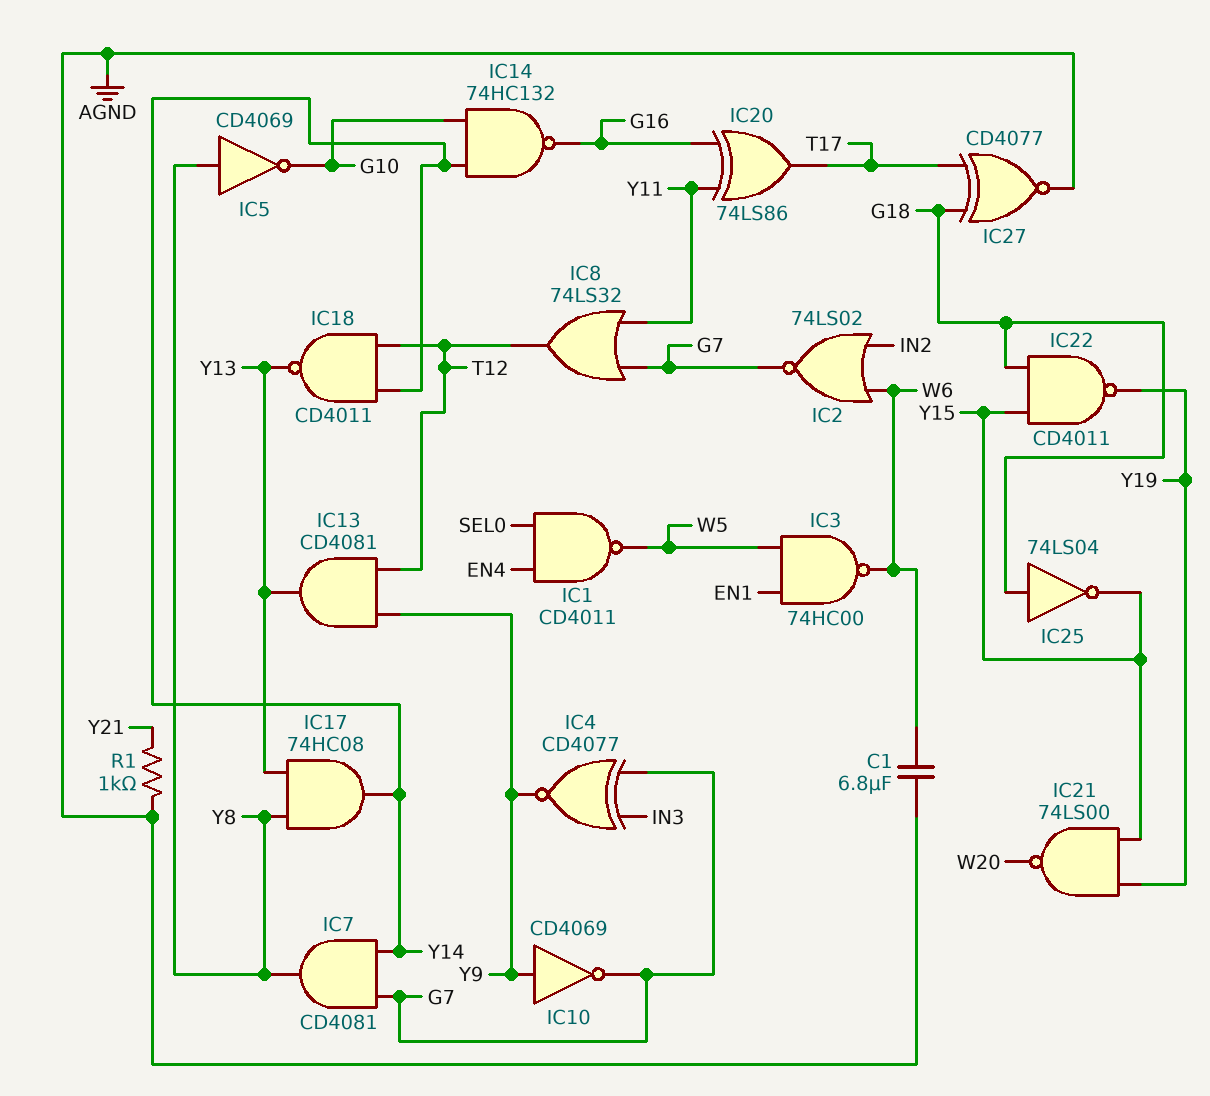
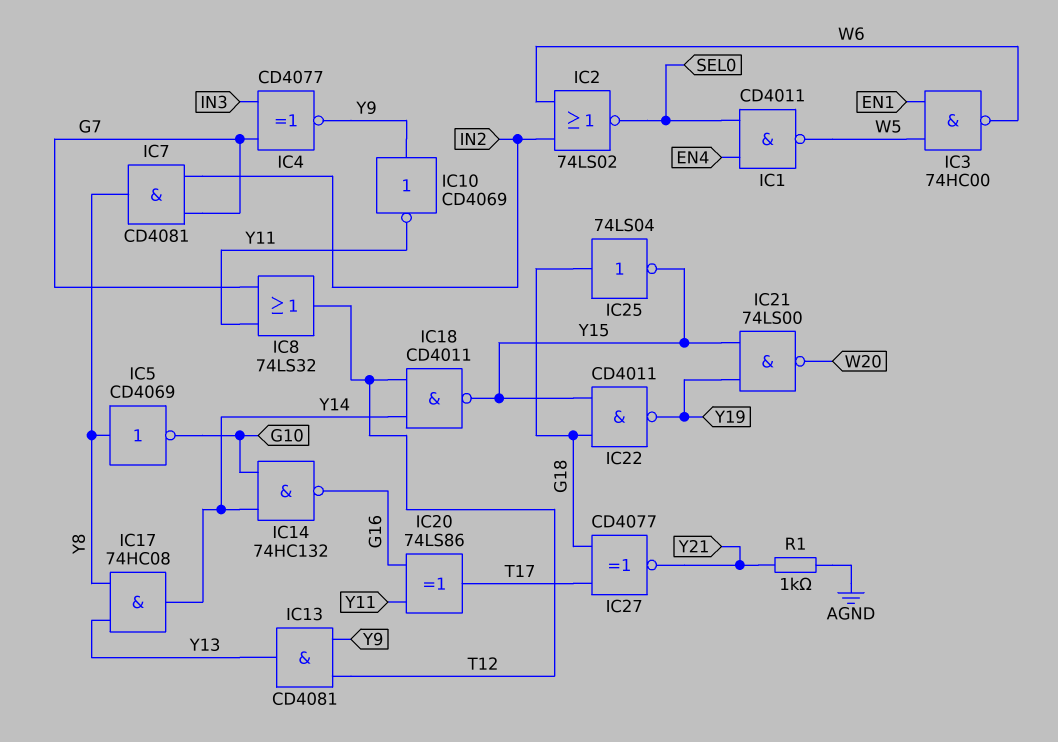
C1: 6.8uF (AGND, W6) -> none
IC2: NOR 74LS02 (in IN2, in W6, out G7) -> NOR 74LS02 (in IN2, in W6, out SEL0)
IC7: AND CD4081 (in G7, in Y14, out Y8) -> AND CD4081 (in G7, in IN2, out Y8)
IC10: NOT CD4069 (in Y9, out G7) -> NOT CD4069 (in Y9, out Y11)
IC18: NAND CD4011 (in T12, in Y14, out Y13) -> NAND CD4011 (in T12, in Y14, out Y15)
IC27: XNOR CD4077 (in G18, in T17, out AGND) -> XNOR CD4077 (in G18, in T17, out Y21)

